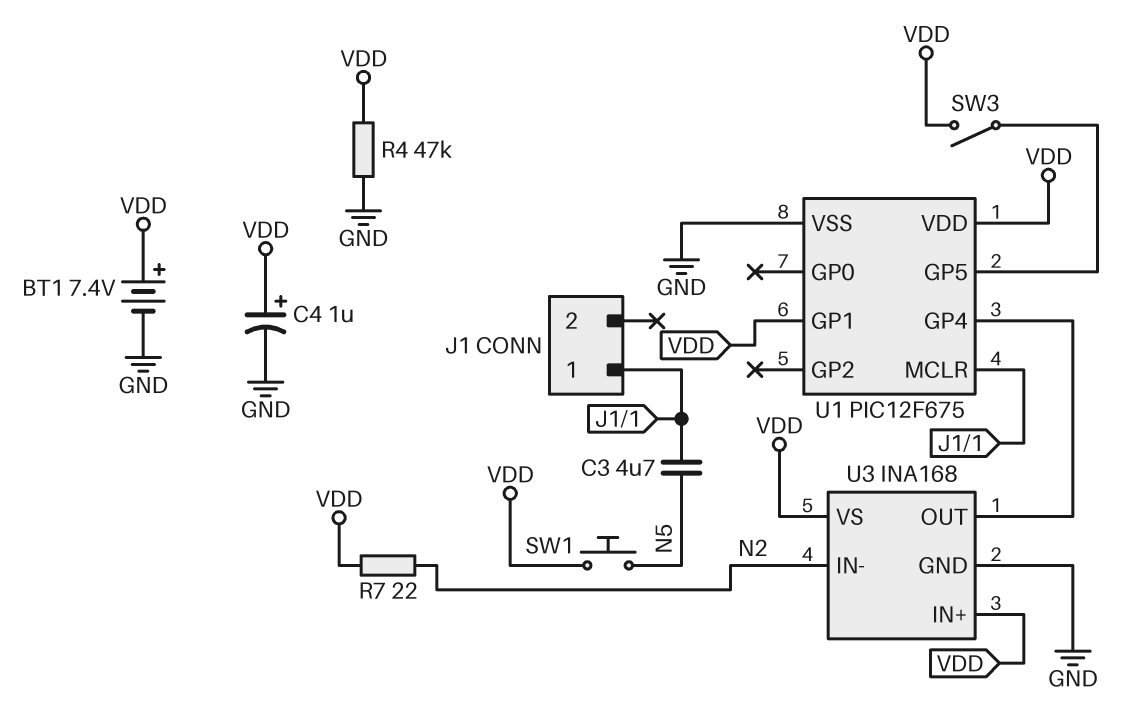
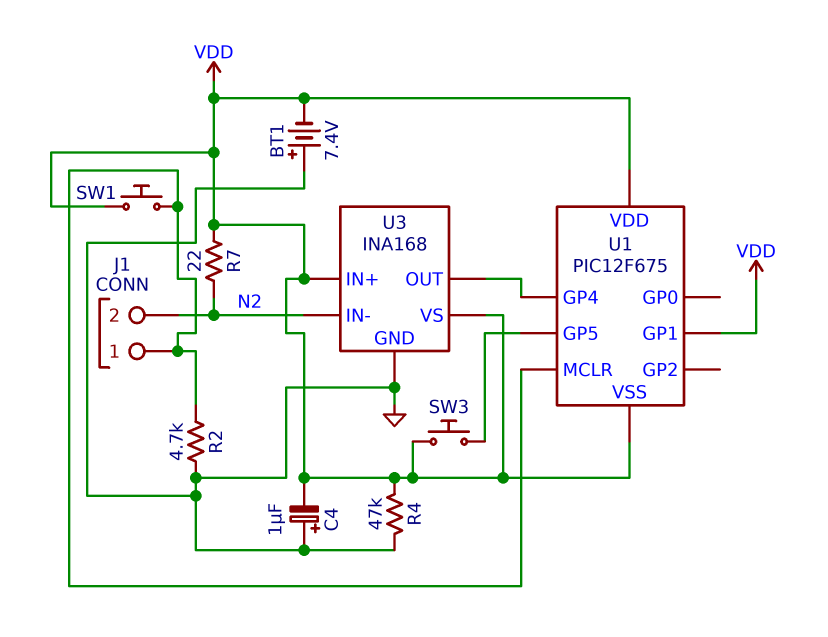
BT1: 7.4V (plus VDD, minus GND) -> 7.4V (plus GND, minus VDD)
C3: 4.7uF (J1/1, N5) -> none
C4: 1uF (plus VDD, minus GND) -> 1uF (plus GND, minus VDD)
J1 pin 2: none -> N2
R2: none -> 4.7k (GND, J1/1)
SW1: button (N5, VDD) -> button (J1/1, VDD)
SW3: switch (U1/GP5, VDD) -> button (U1/GP5, VDD)
U1 pin VSS: GND -> VDD

